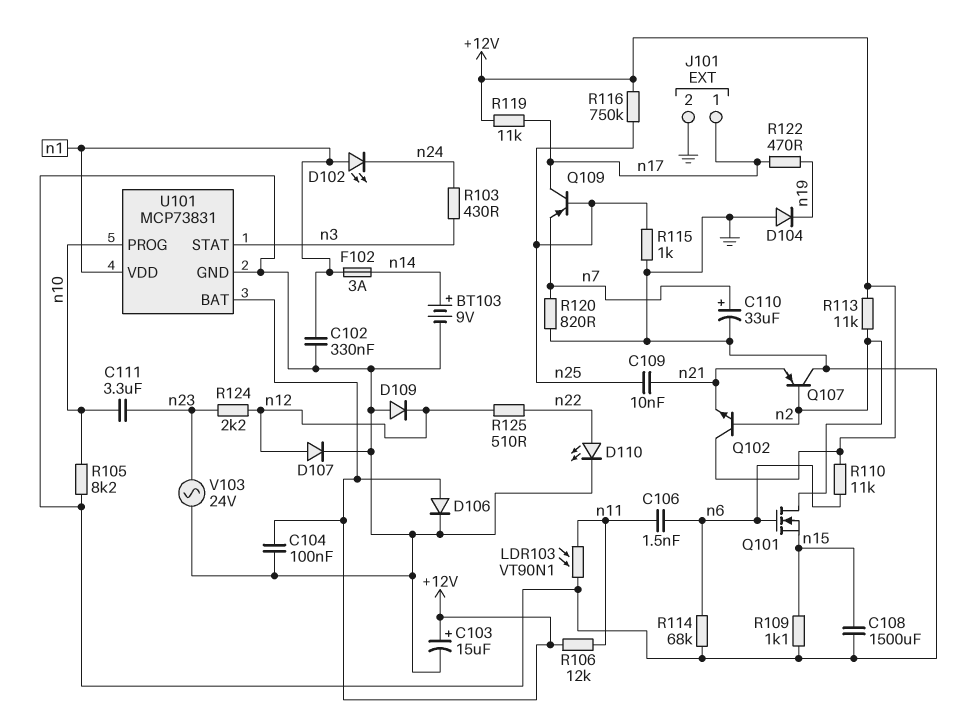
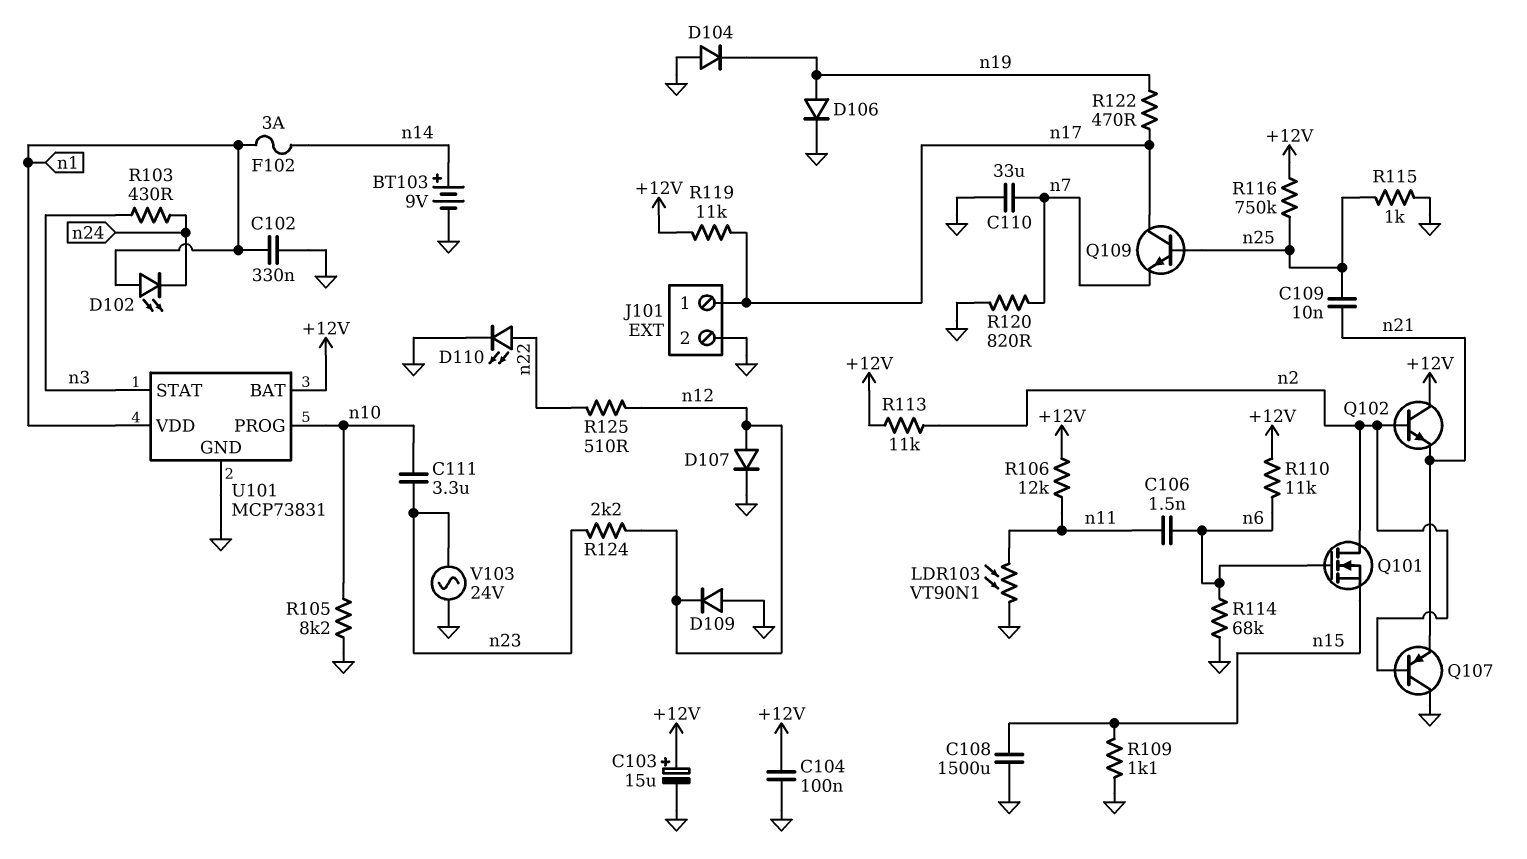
C110: 33uF (plus n7, minus GND) -> 33uF (GND, n7)
D106: diode (A +12V, K GND) -> diode (A n19, K GND)
Q109: PNP (B n25, C n17, E n7) -> NPN (B n25, C n17, E n7)

